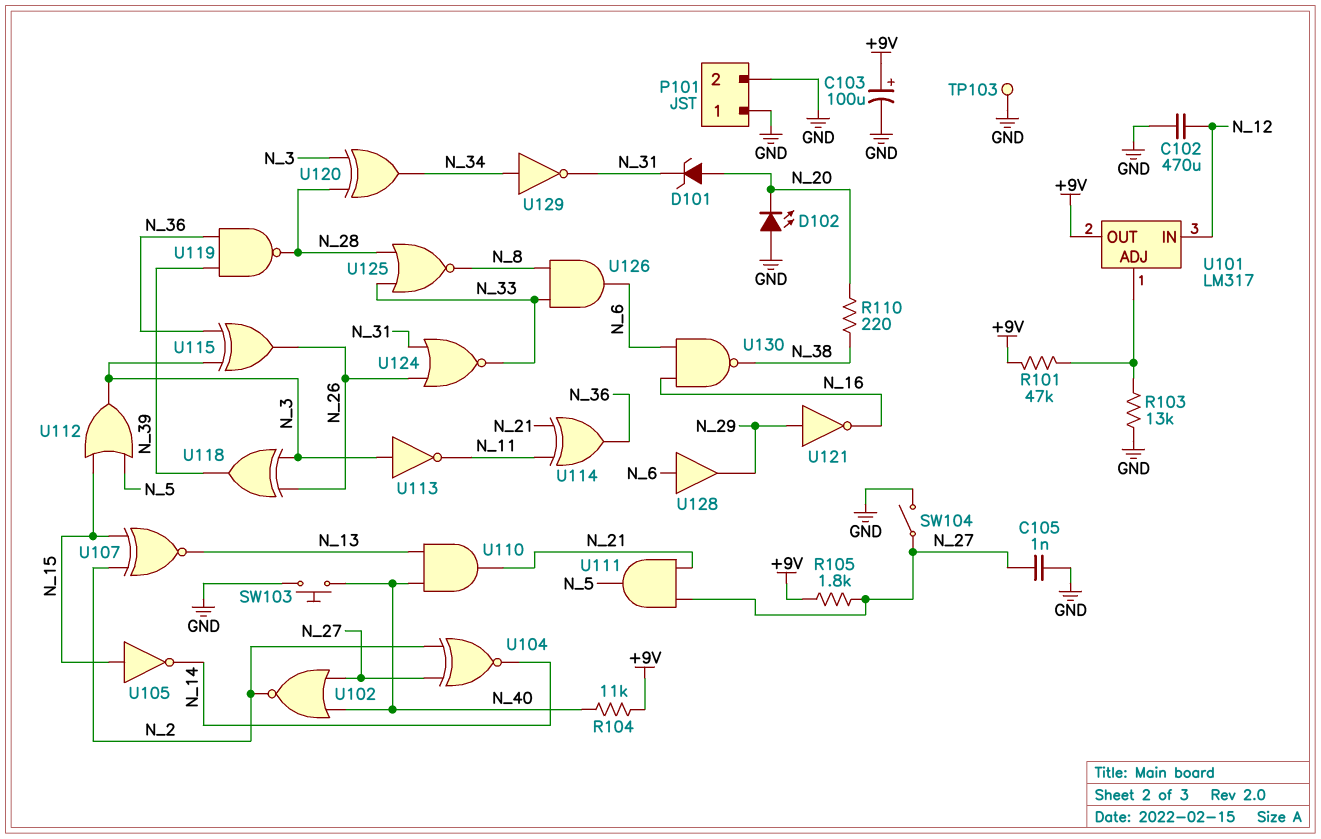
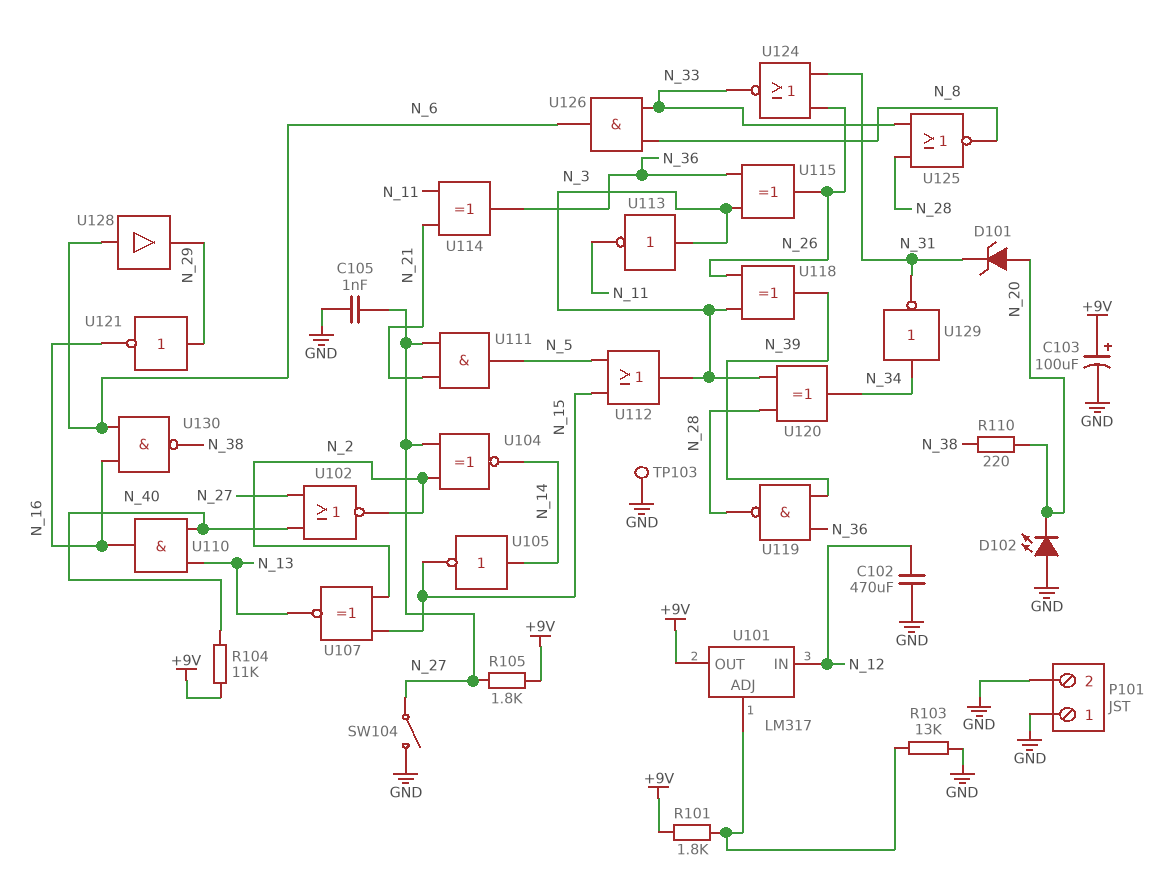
R101: 47k (+9V, U101/ADJ) -> 1.8k (+9V, U101/ADJ)
SW103: button (GND, N_40) -> none
U105: NOT (in N_15, out N_14) -> NOT (in N_14, out N_15)
U110: AND (in N_13, in N_40, out N_21) -> AND (in N_13, in N_40, out N_16)

